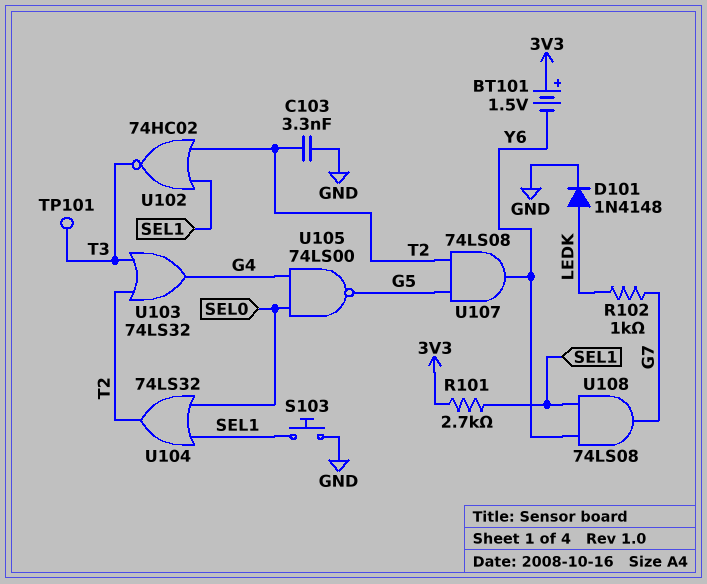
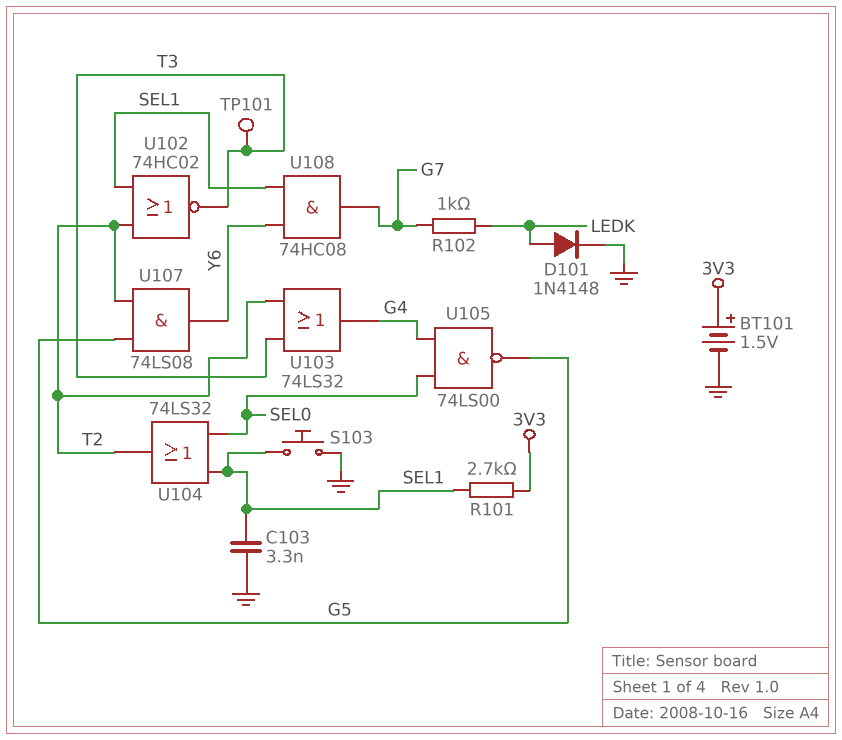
BT101: 1.5V (plus 3V3, minus Y6) -> 1.5V (plus 3V3, minus GND)
C103: 3.3nF (GND, T2) -> 3.3nF (GND, SEL1)
U108: AND 74LS08 (in SEL1, in Y6, out G7) -> AND 74HC08 (in SEL1, in Y6, out G7)

